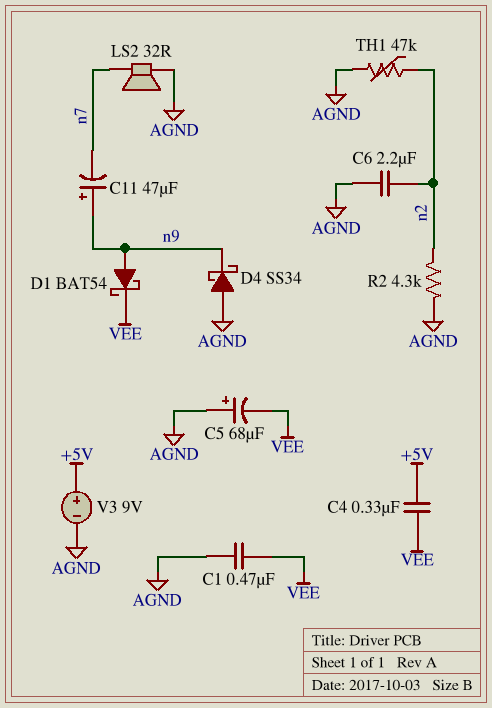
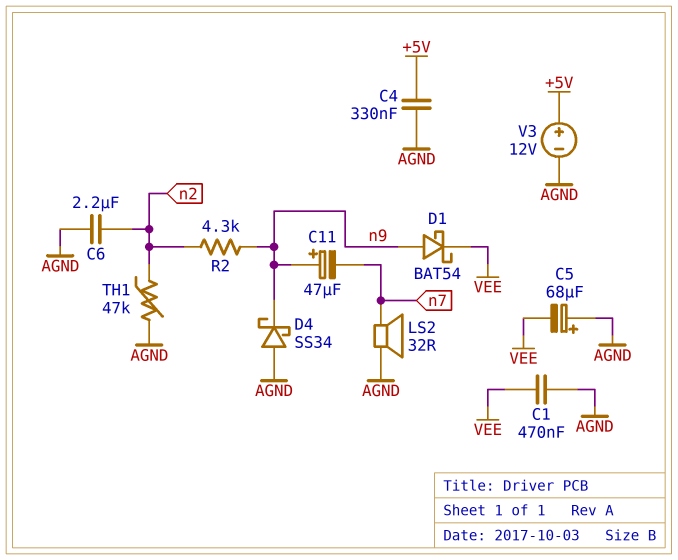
C4: 330nF (+5V, VEE) -> 330nF (+5V, AGND)
R2: 4.3k (AGND, n2) -> 4.3k (n2, n9)
V3: 9V (plus +5V, minus AGND) -> 12V (plus +5V, minus AGND)

